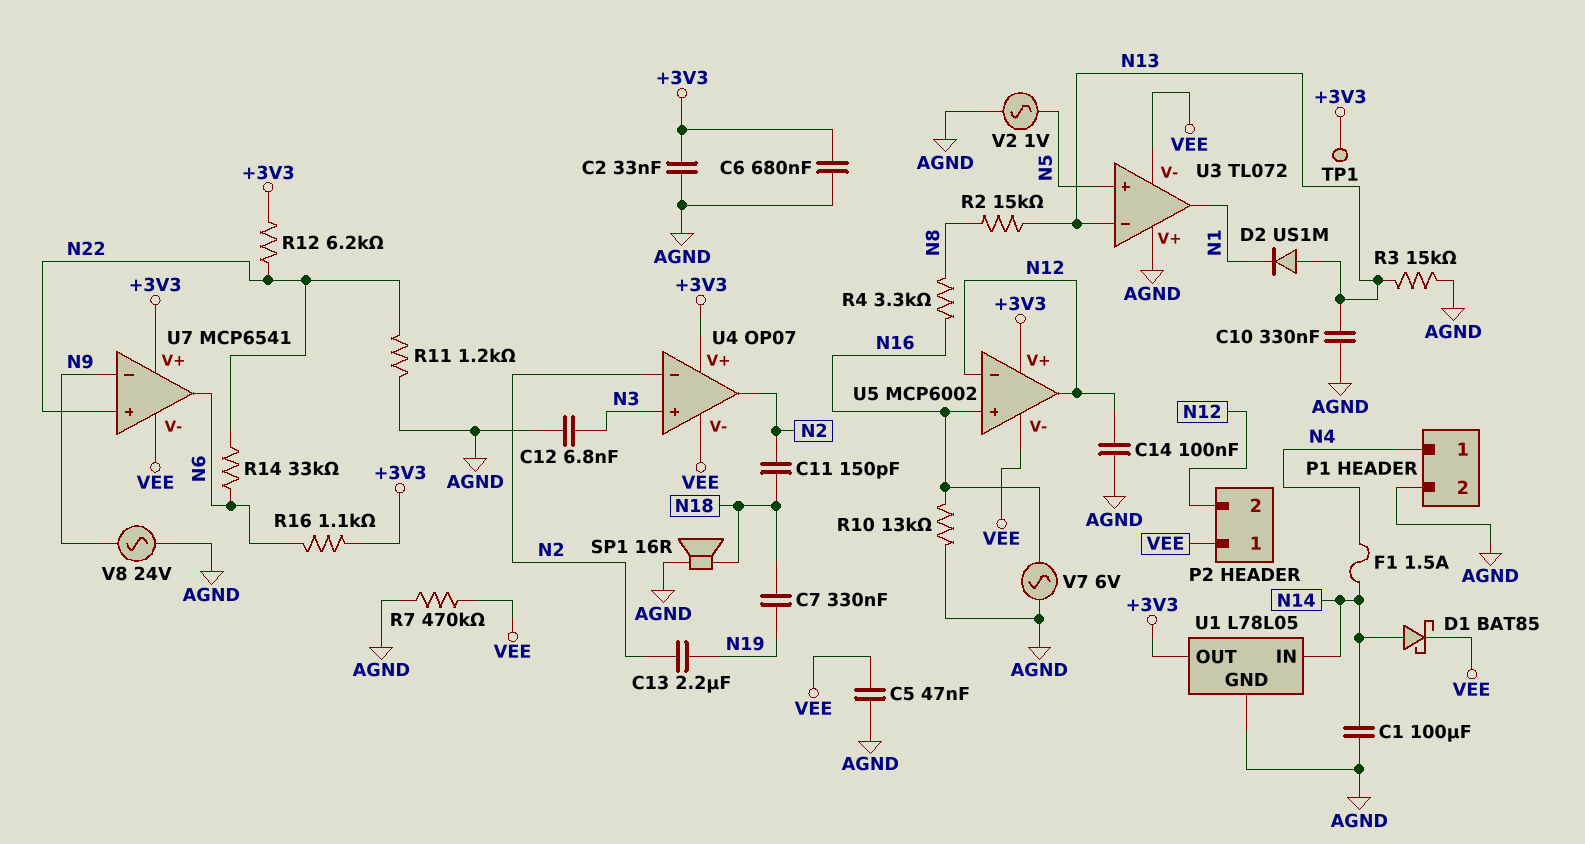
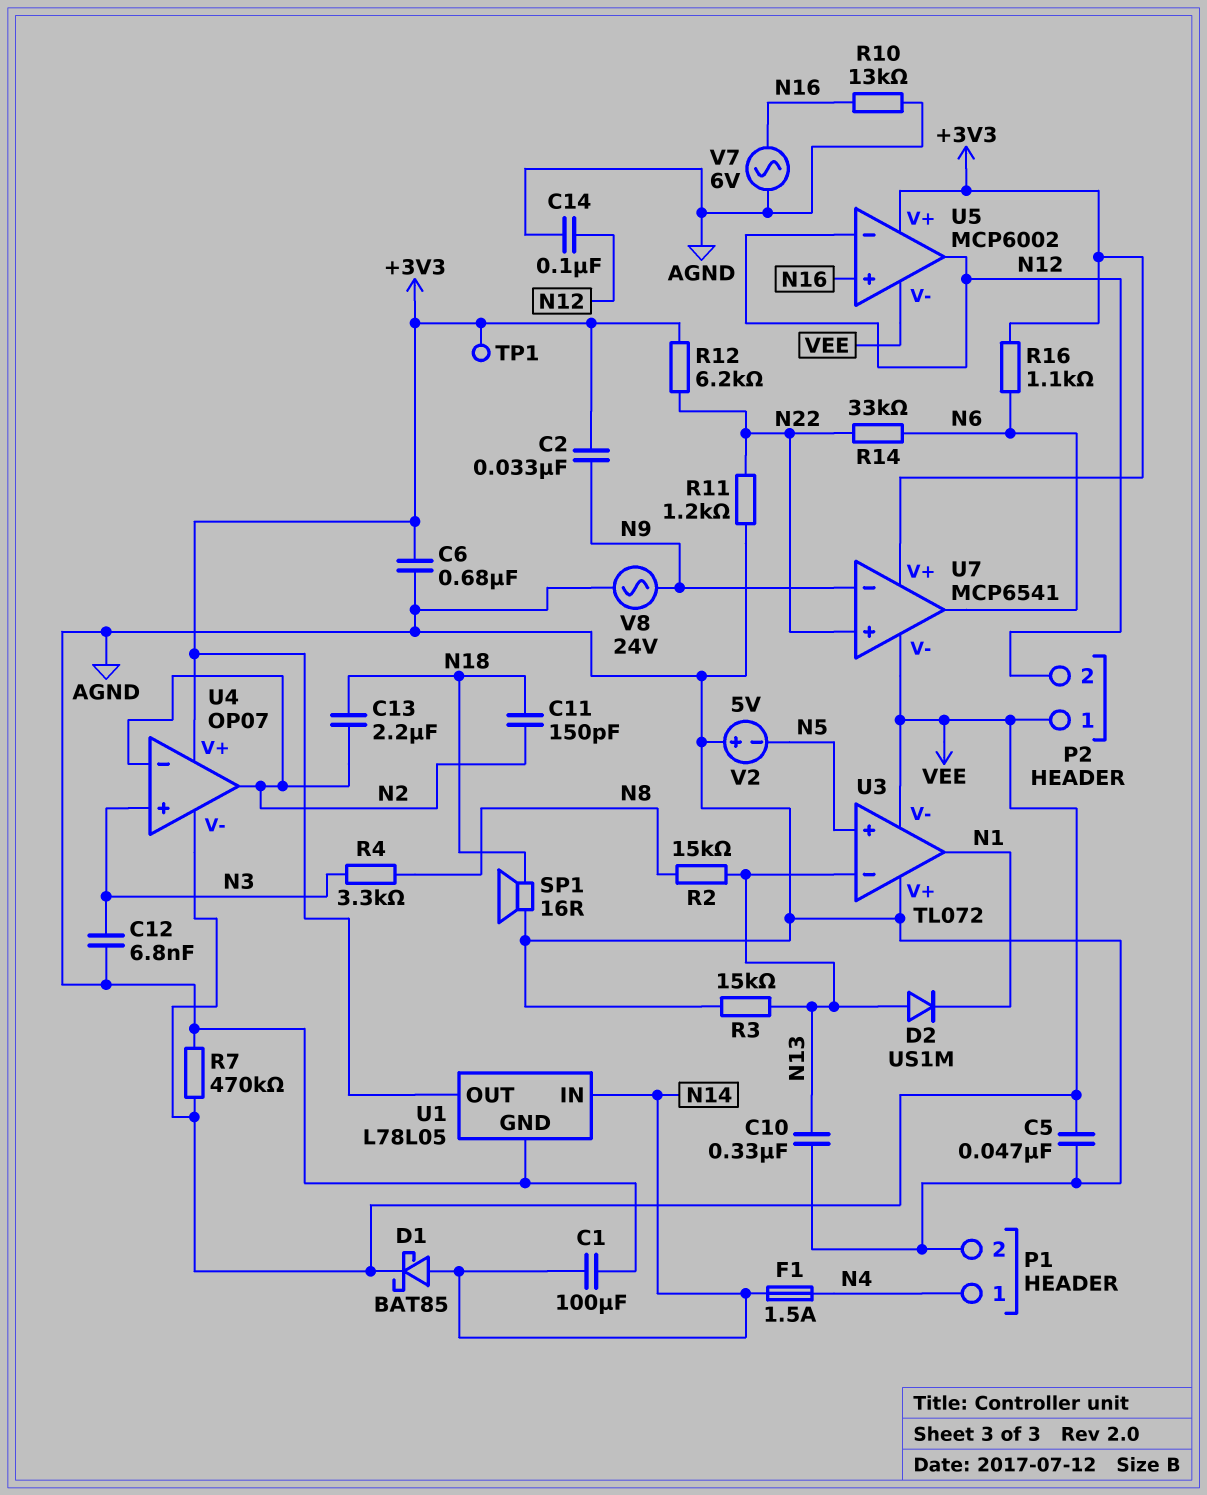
C2: 33nF (+3V3, AGND) -> 33nF (+3V3, N9)
C7: 330nF (N18, N19) -> none
C13: 2.2uF (N2, N19) -> 2.2uF (N2, N18)
R4: 3.3k (N8, N16) -> 3.3k (N3, N8)
V2: AC 1V (AGND, N5) -> 5V (plus AGND, minus N5)

